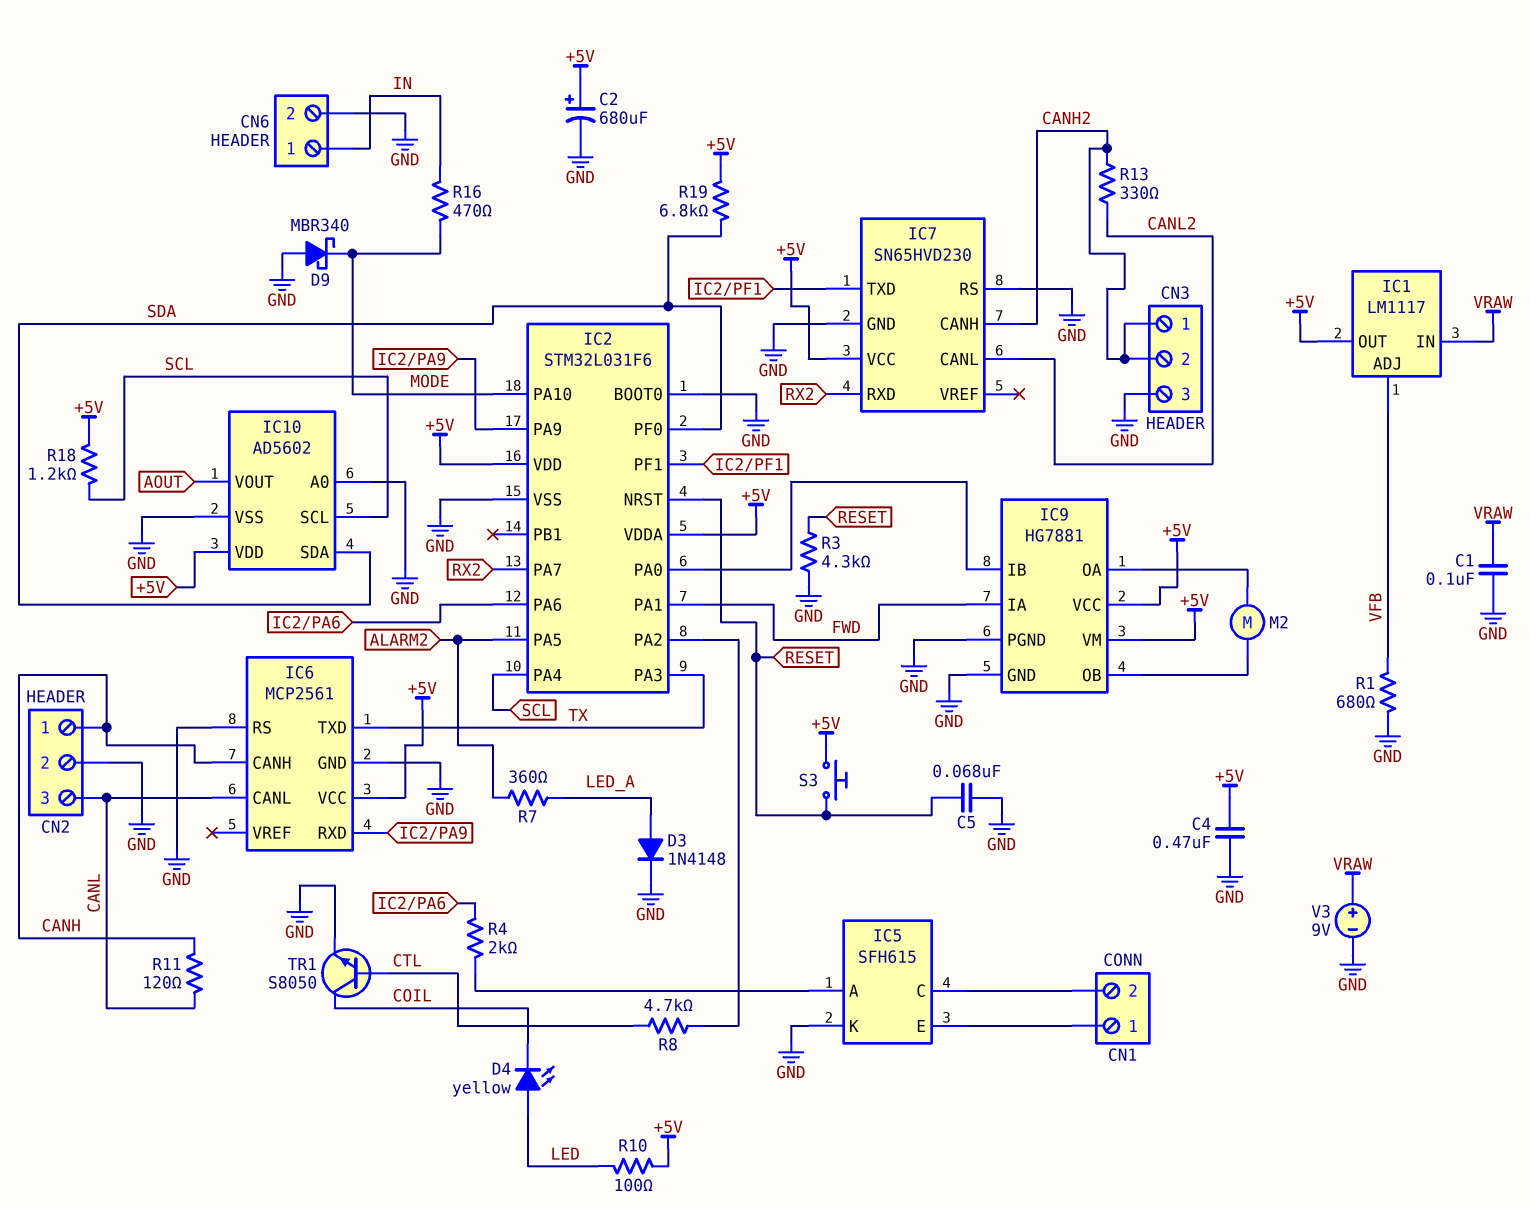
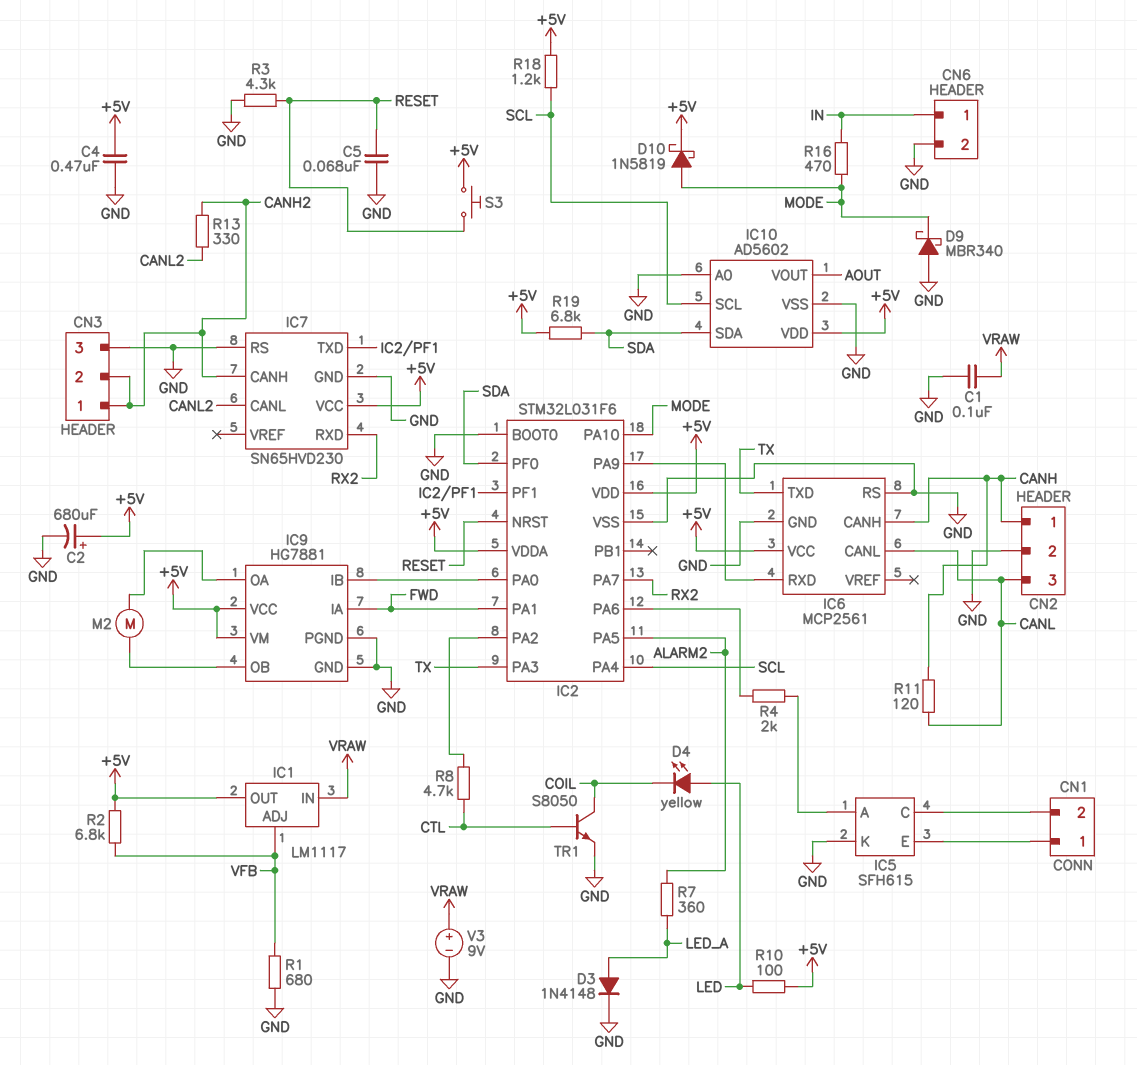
D10: none -> schottky 1N5819 (A MODE, K +5V)
R2: none -> 6.8k (+5V, VFB)

